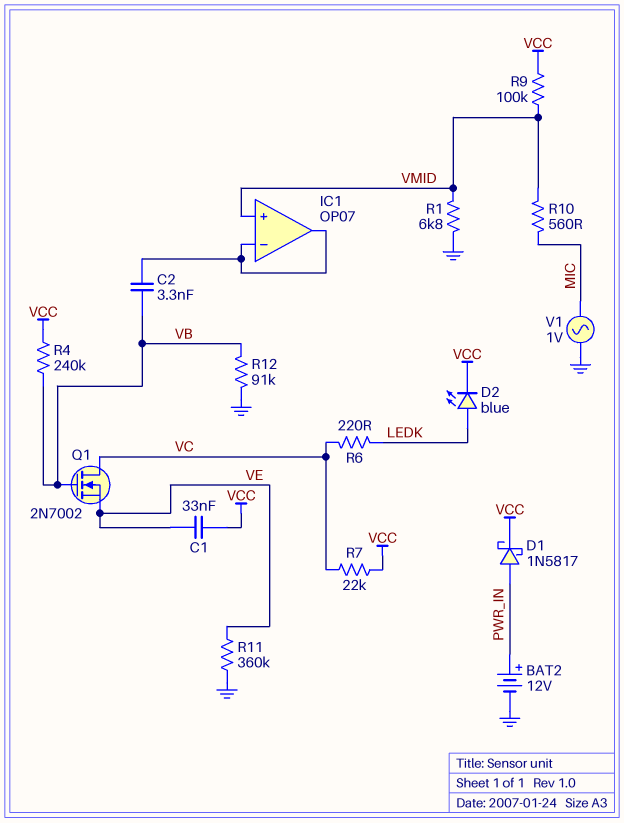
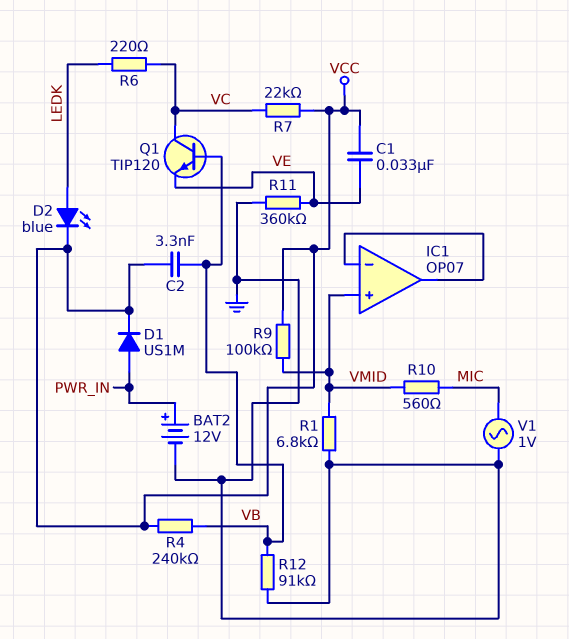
C2: 3.3nF (IC1/in-, VB) -> 3.3nF (VB, VCC)
D1: schottky 1N5817 (A PWR_IN, K VCC) -> diode US1M (A PWR_IN, K VCC)
Q1: NMOS 2N7002 (G VB, D VC, S VE) -> NPN TIP120 (B VB, C VC, E VE)

